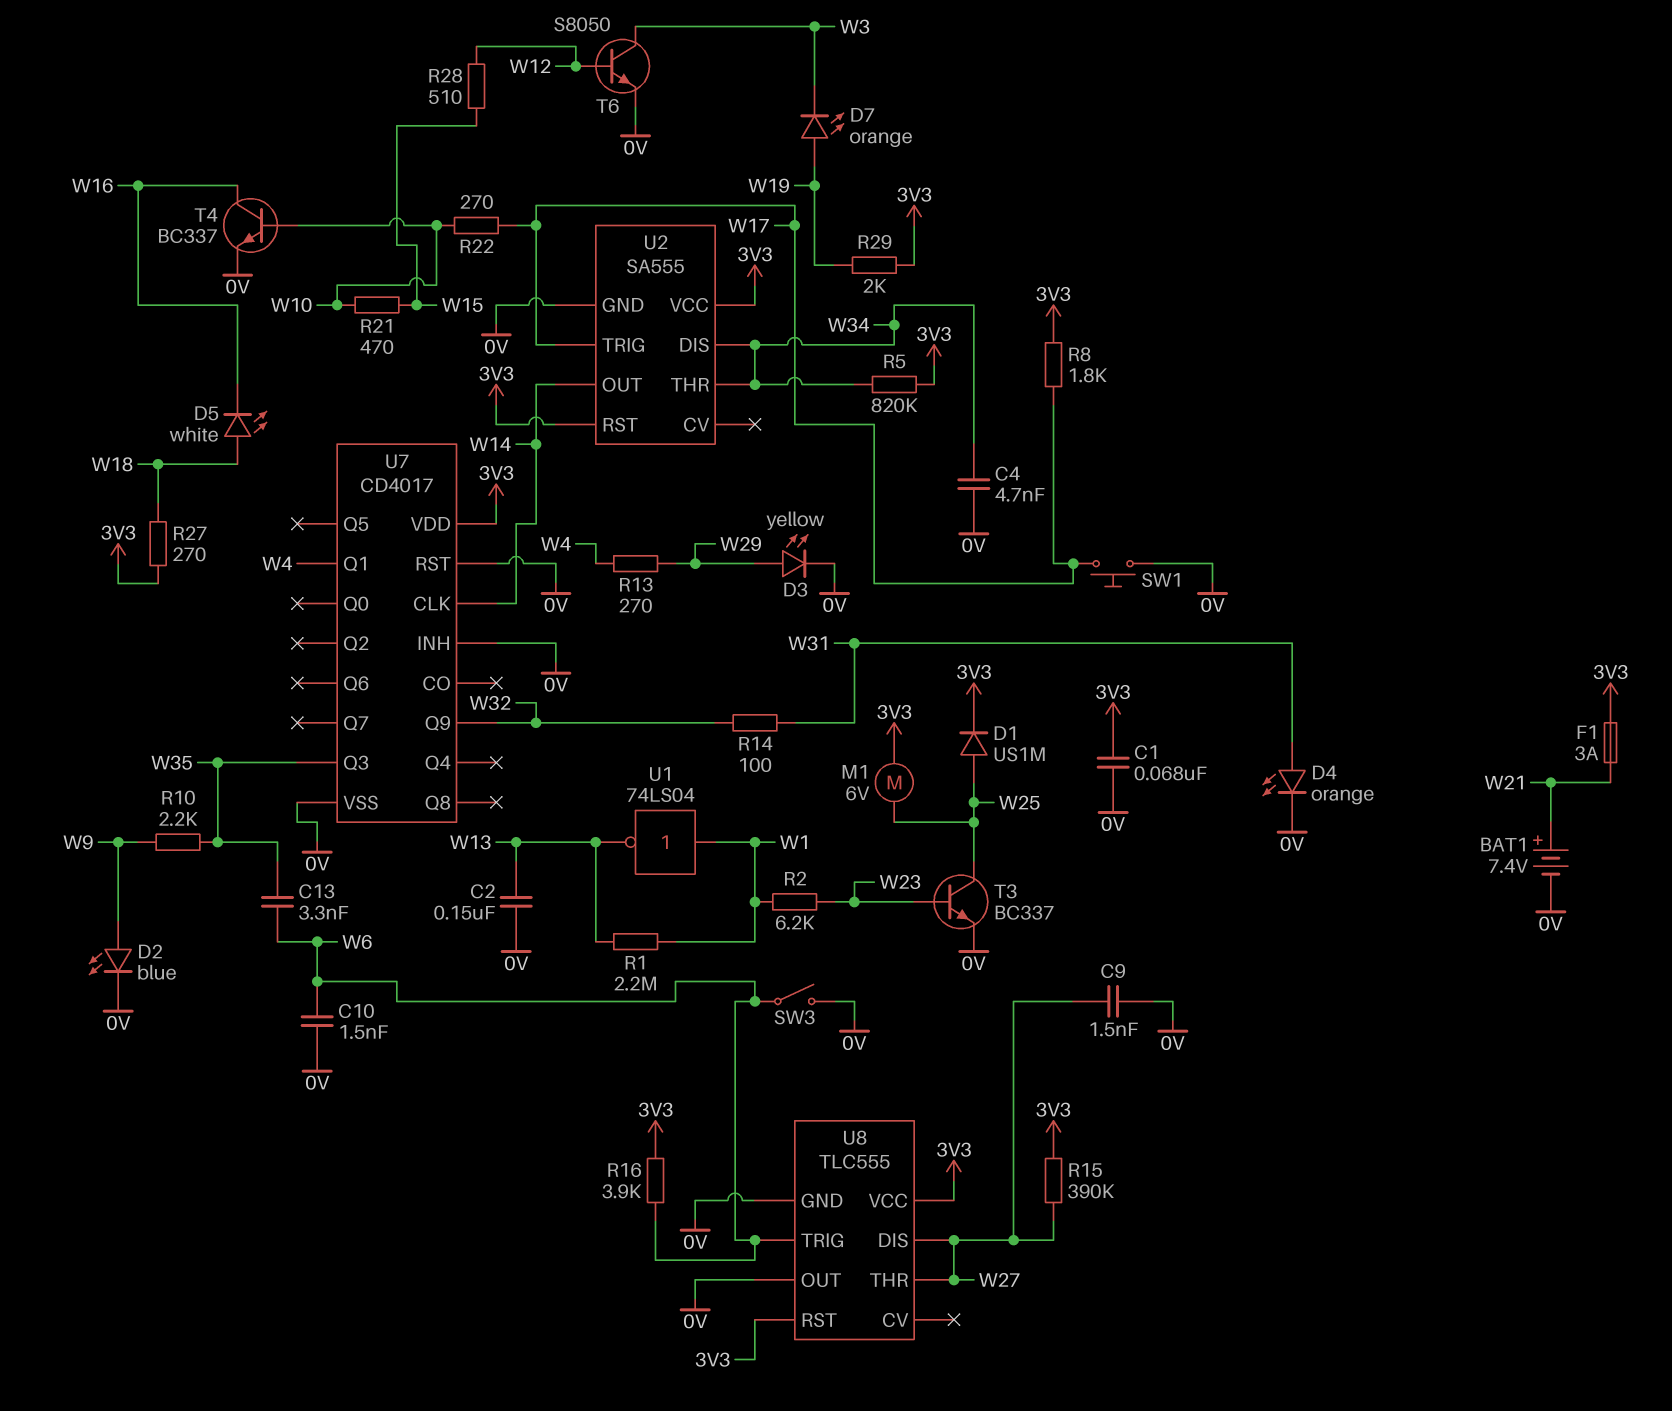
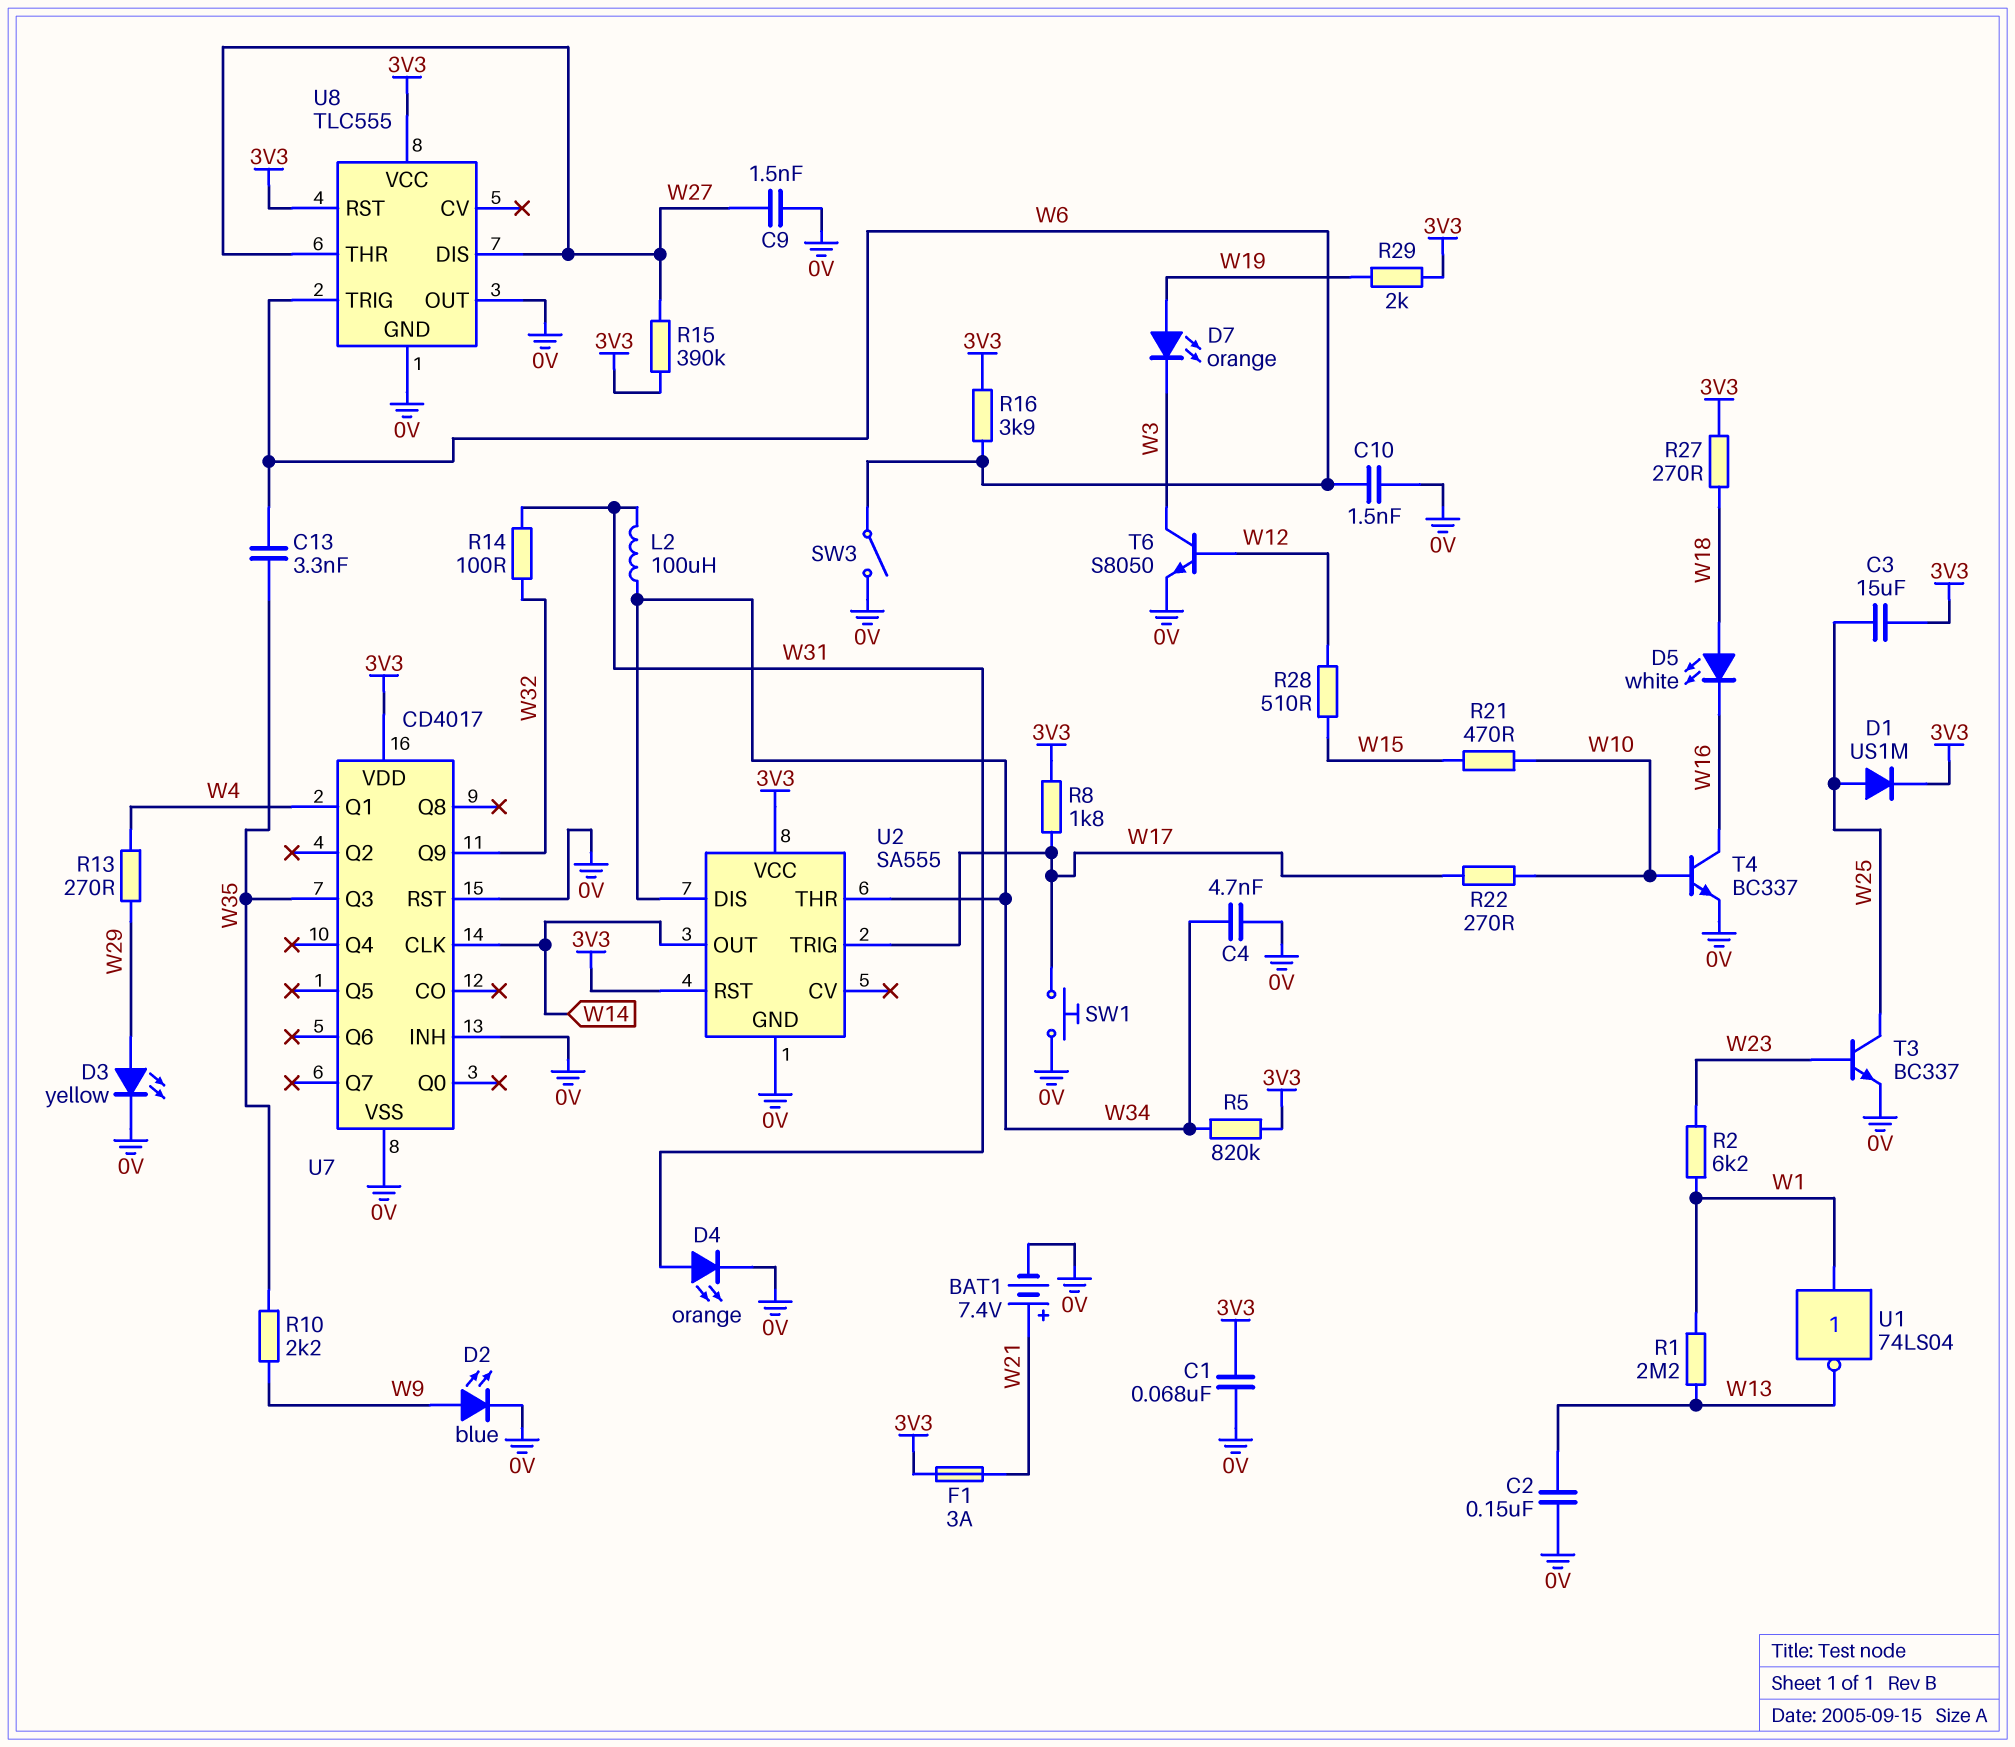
C3: none -> 15uF (3V3, W25)
L2: none -> 100uH (W31, W34)
M1: motor 6V (3V3, W25) -> none

